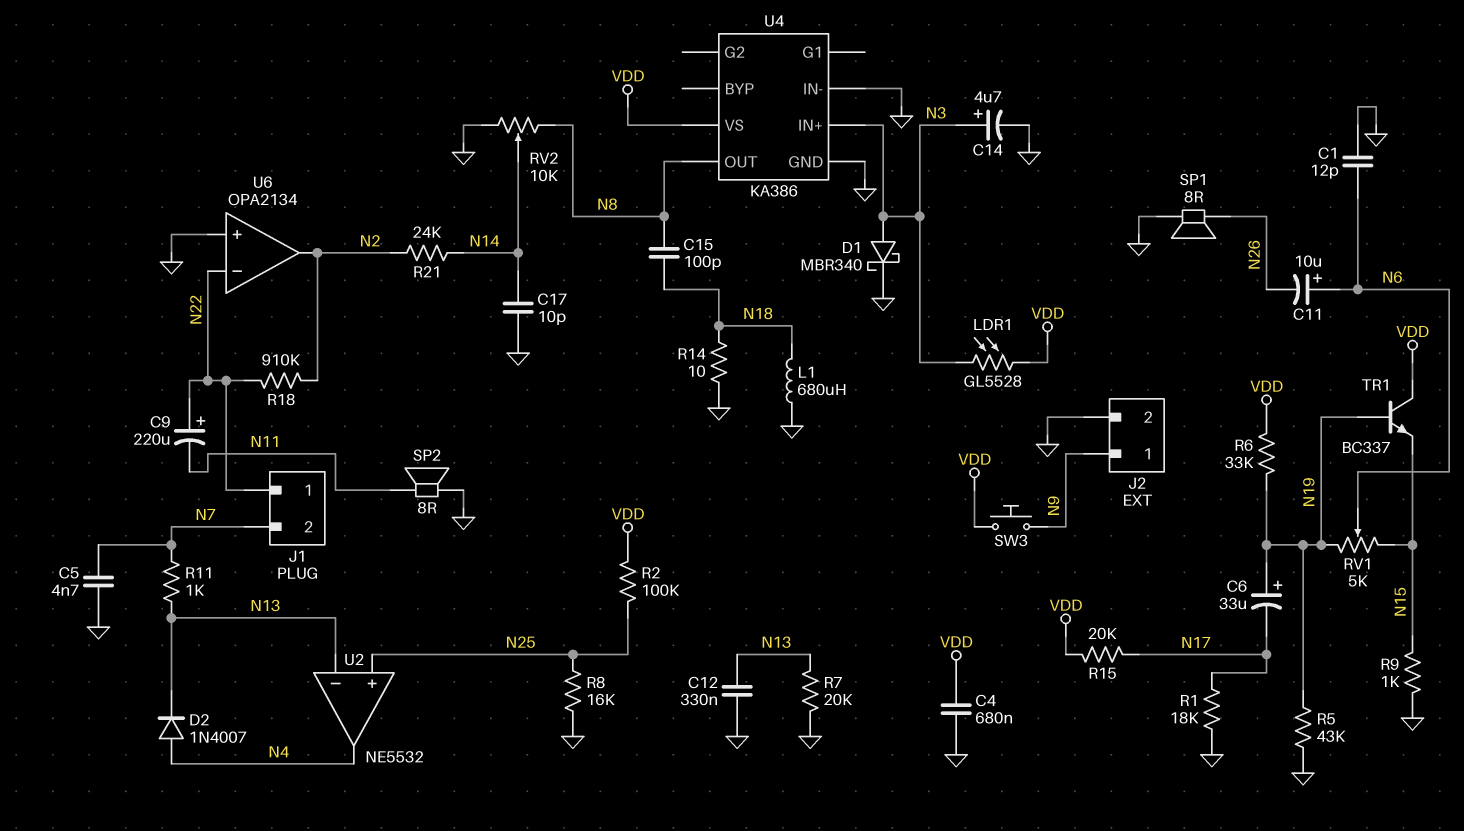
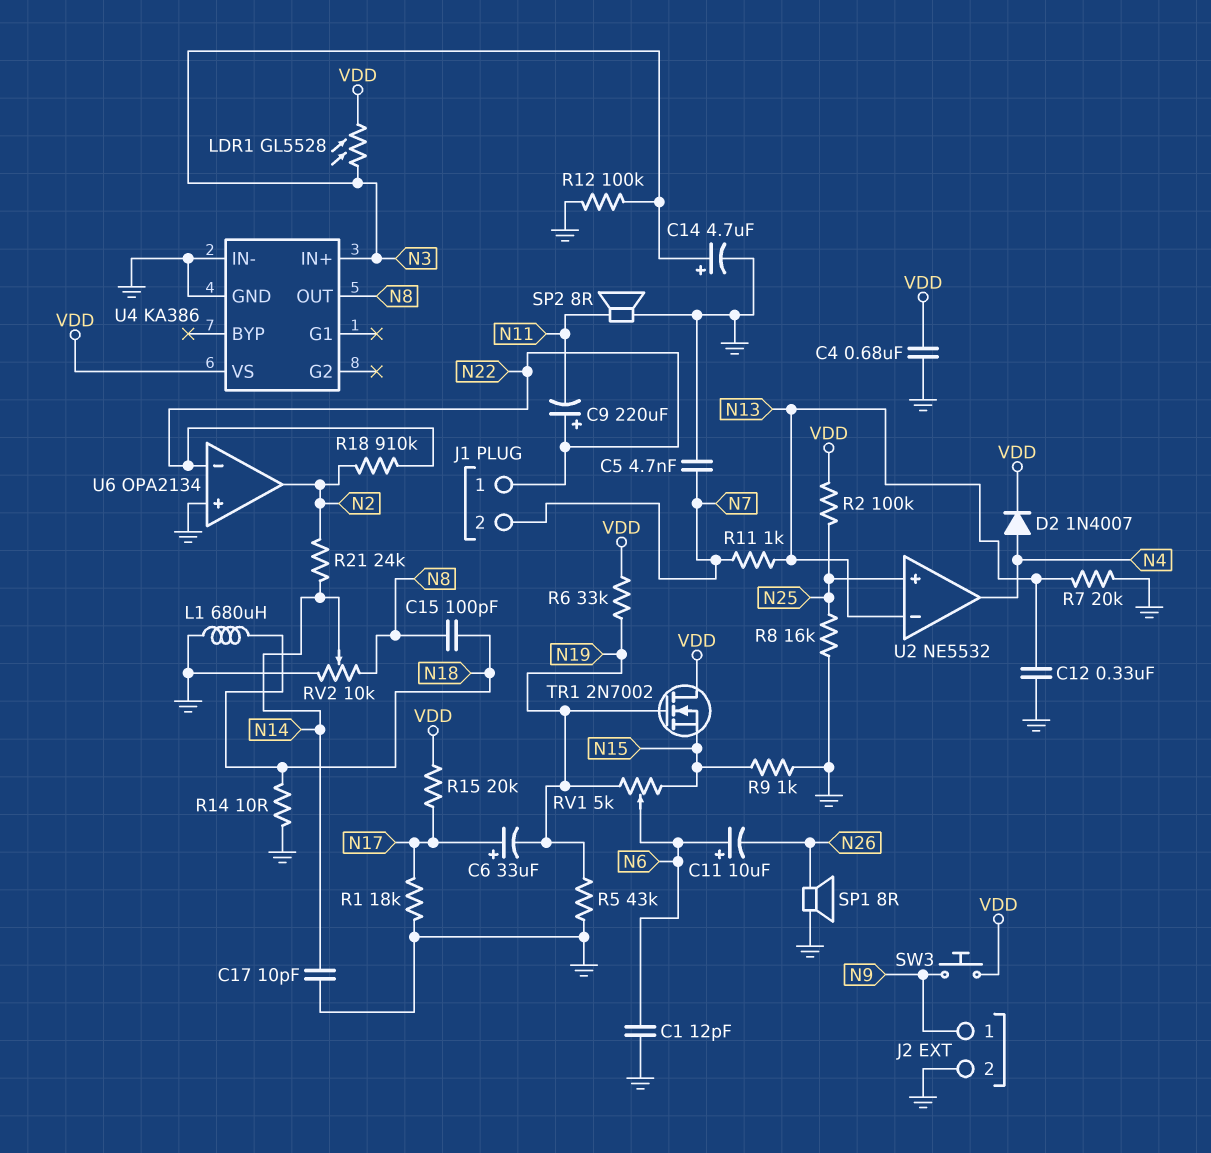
C6: 33uF (plus N19, minus N17) -> 33uF (plus N17, minus N19)
D1: schottky MBR340 (A N3, K GND) -> none
D2: diode 1N4007 (A N4, K N13) -> diode 1N4007 (A N4, K VDD)
R12: none -> 100k (GND, N3)
TR1: NPN BC337 (B N19, C VDD, E N15) -> NMOS 2N7002 (G N19, D VDD, S N15)

